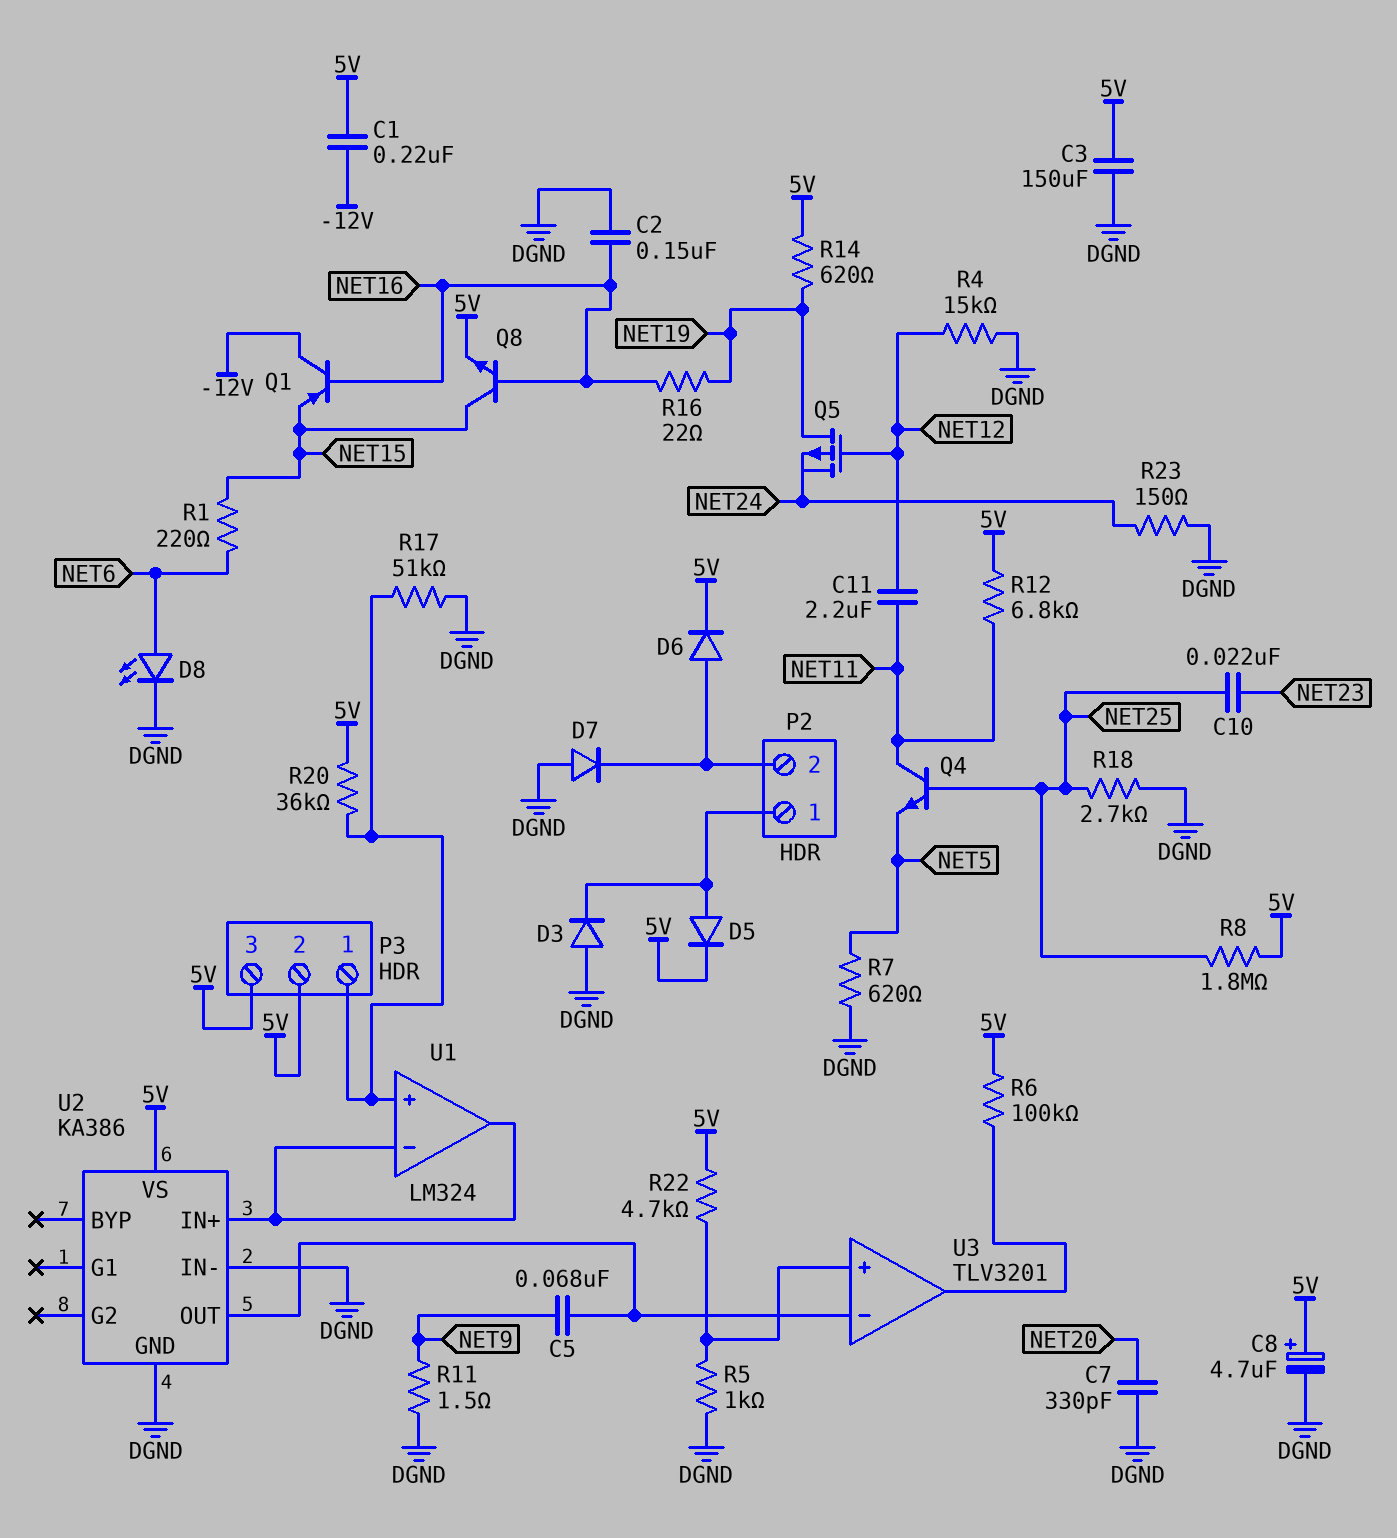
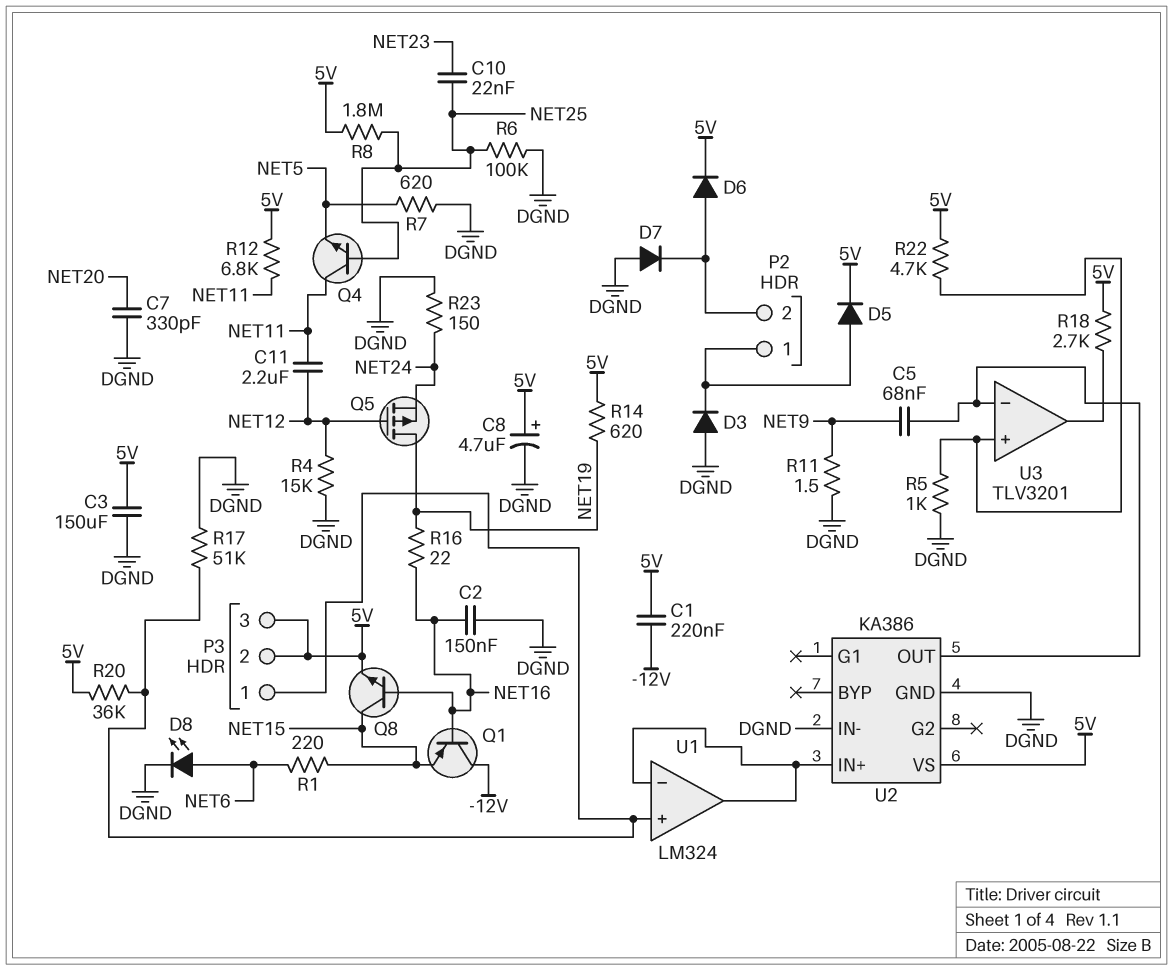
R6: 100k (5V, U3/out) -> 100k (DGND, NET25)
R18: 2.7k (DGND, NET25) -> 2.7k (5V, U3/out)

